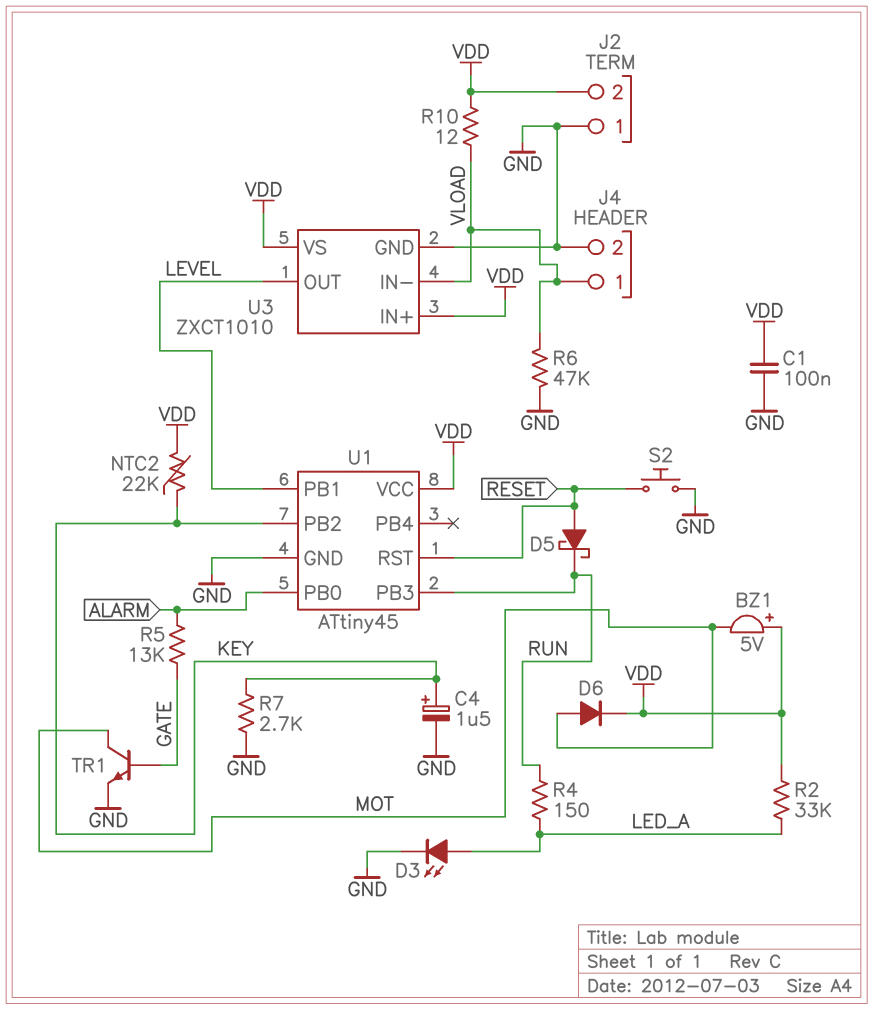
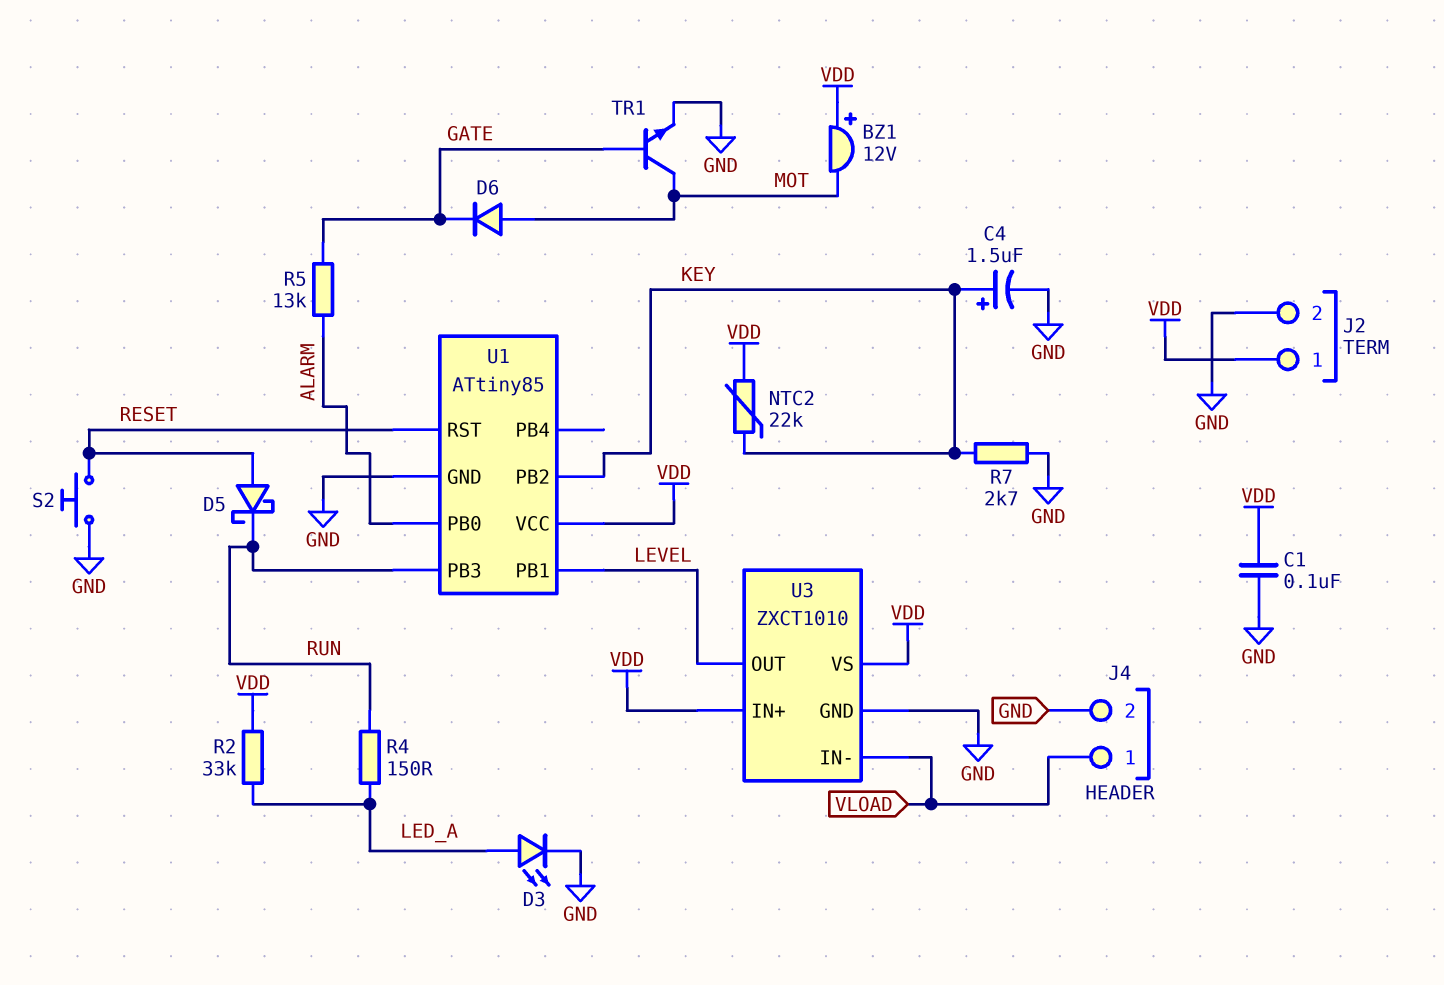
BZ1: buzzer 5V (plus VDD, minus MOT) -> buzzer 12V (plus VDD, minus MOT)
D6: diode (A MOT, K VDD) -> diode (A MOT, K GATE)
J2 pin 1: GND -> VDD
J2 pin 2: VDD -> GND
R6: 47k (GND, VLOAD) -> none
R10: 12 (VDD, VLOAD) -> none
U1: ATtiny45 -> ATtiny85

